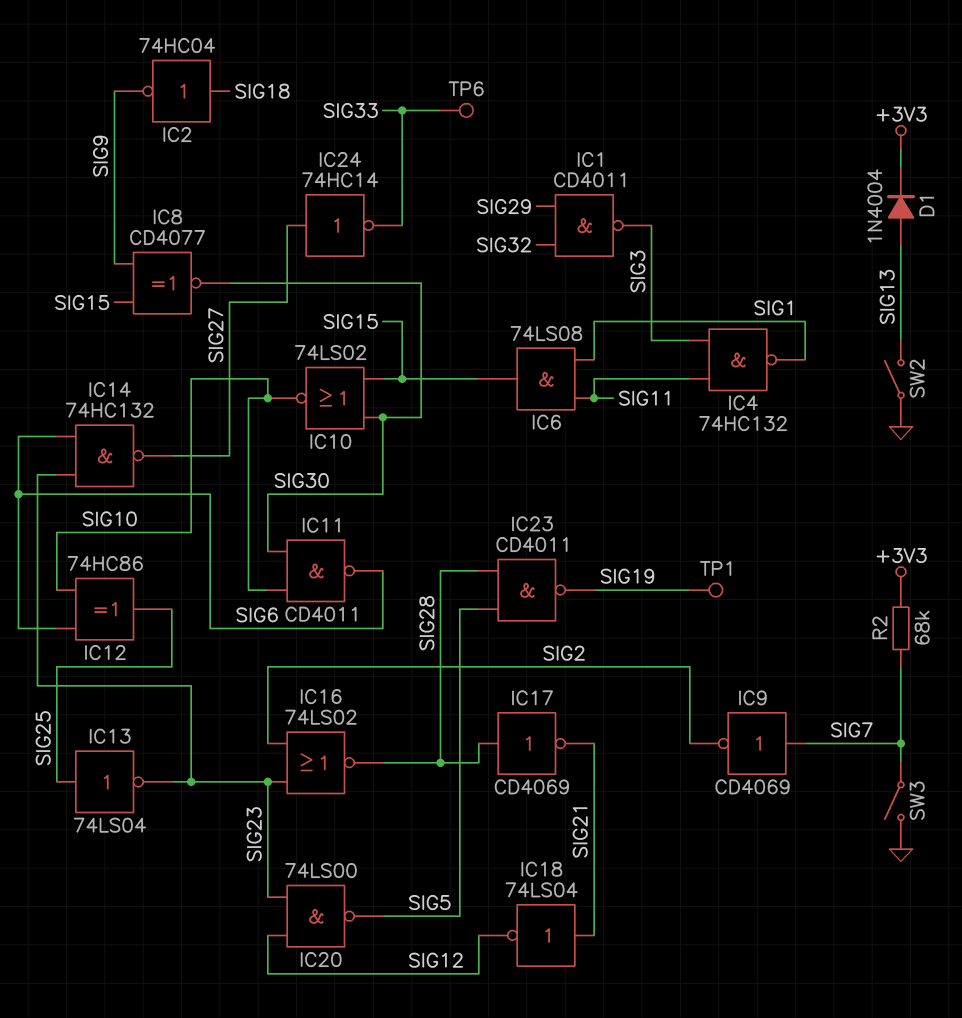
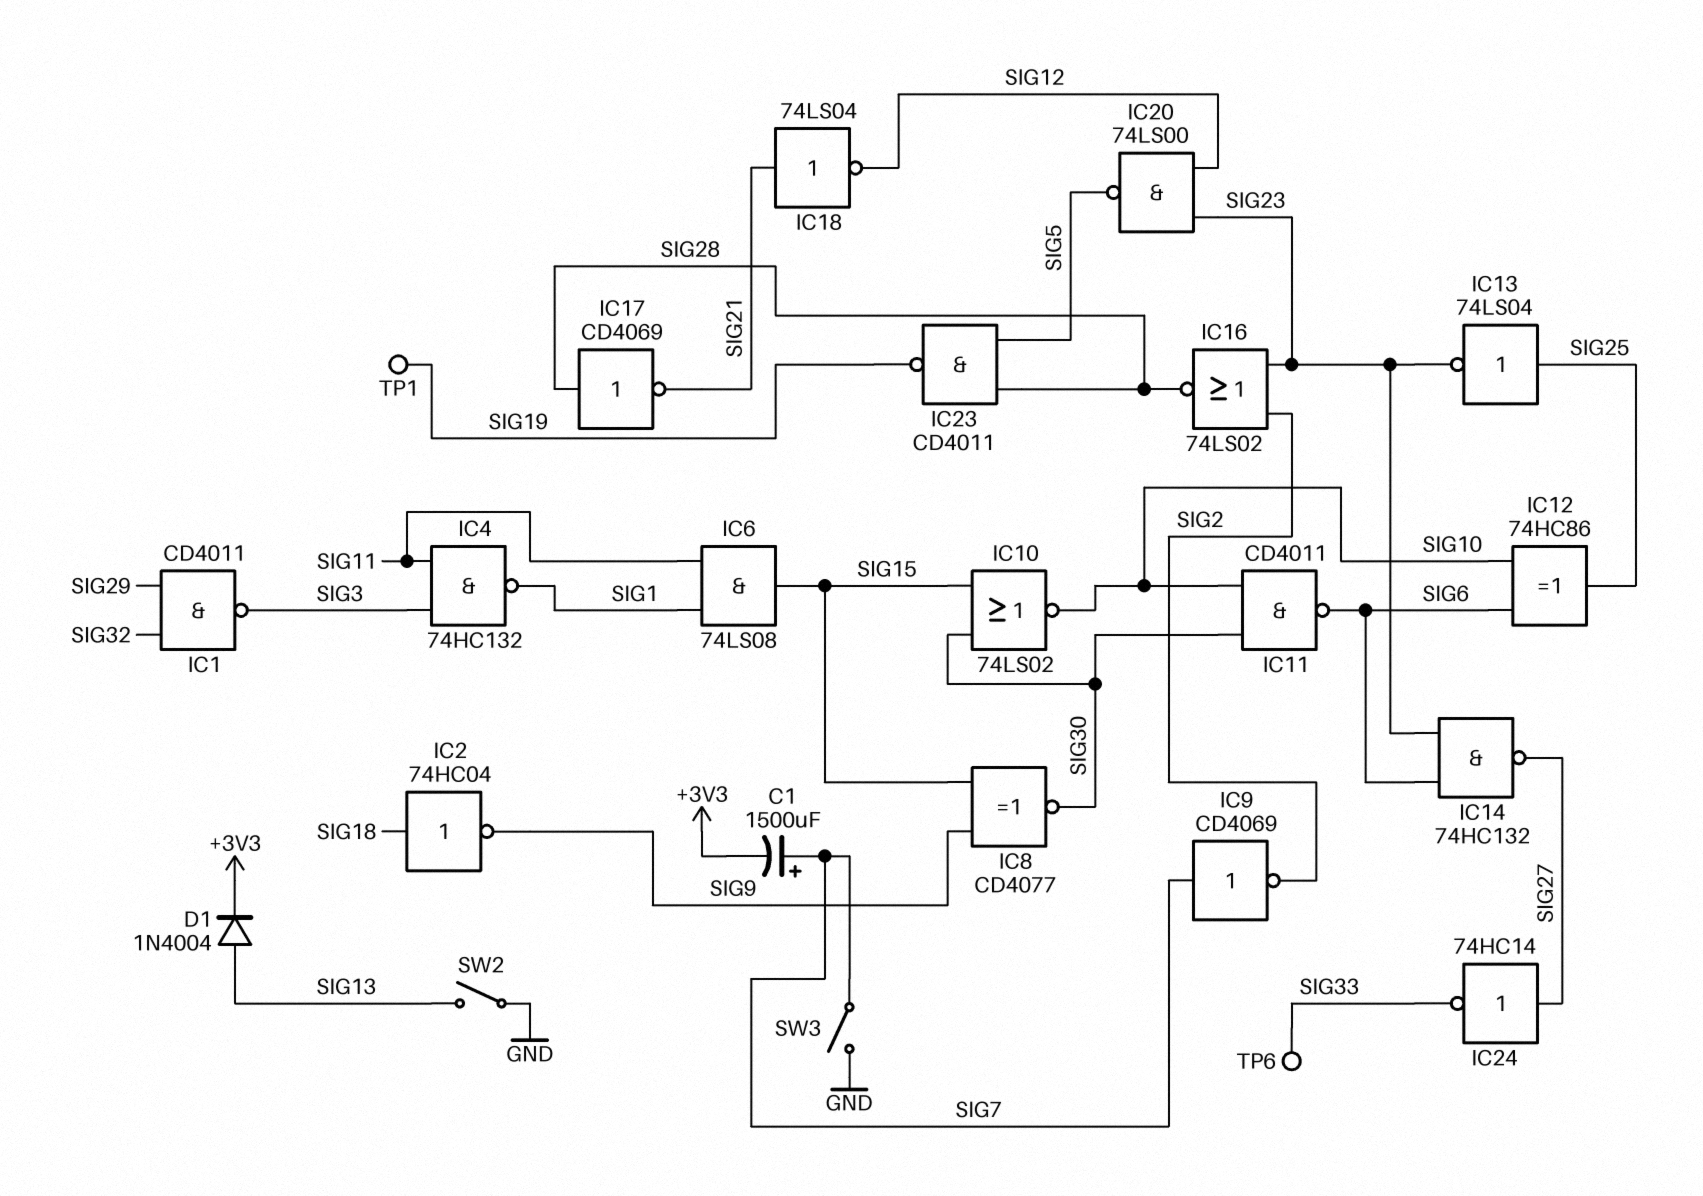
C1: none -> 1500uF (plus SIG7, minus +3V3)
R2: 68k (+3V3, SIG7) -> none

